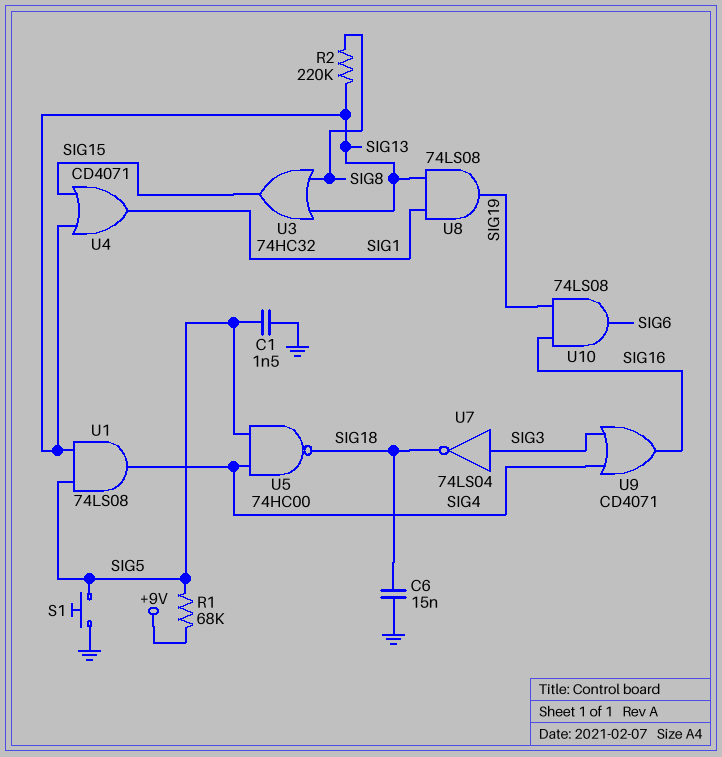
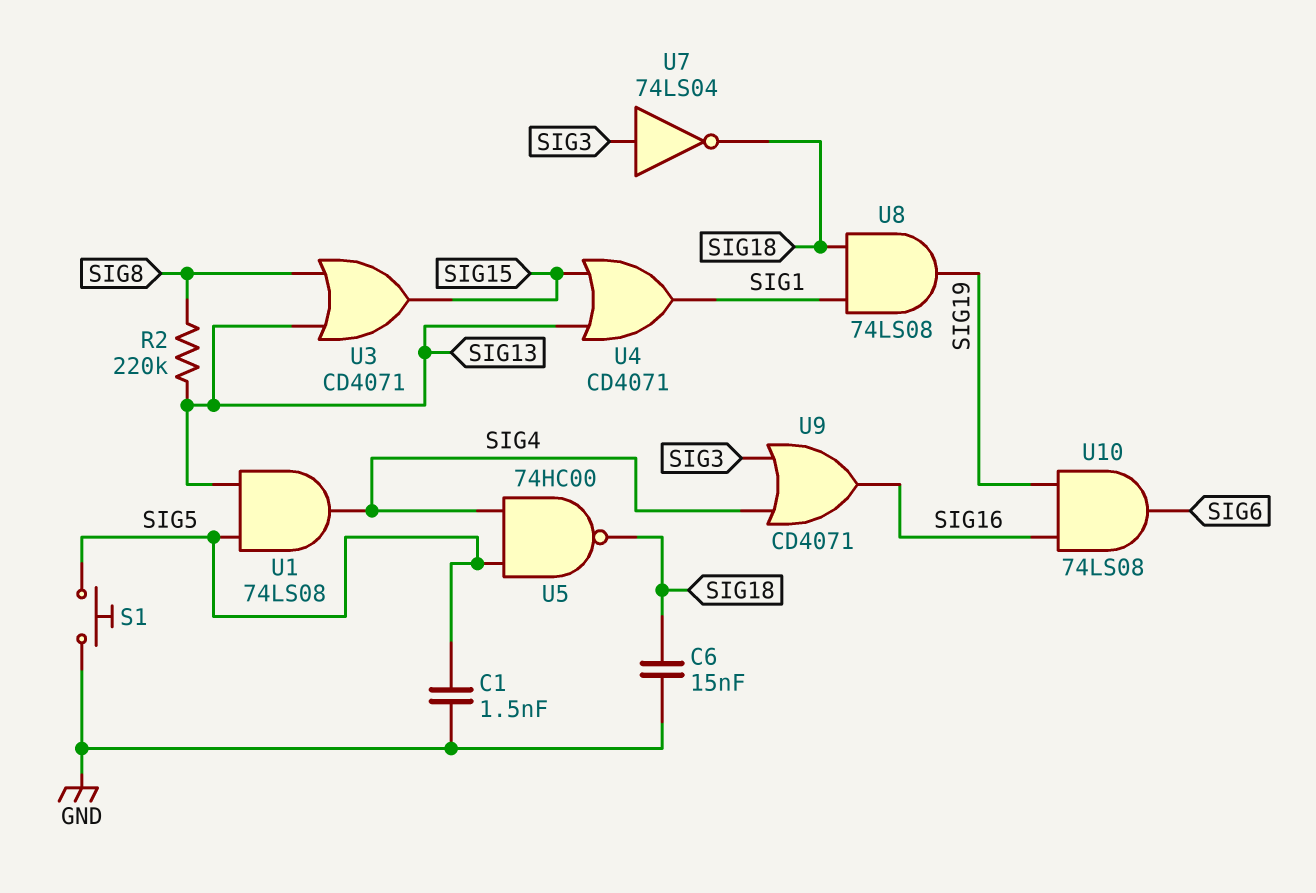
R1: 68k (+9V, SIG5) -> none
U3: OR 74HC32 (in SIG8, in SIG13, out SIG15) -> OR CD4071 (in SIG8, in SIG13, out SIG15)
U8: AND 74LS08 (in SIG1, in SIG13, out SIG19) -> AND 74LS08 (in SIG1, in SIG18, out SIG19)

